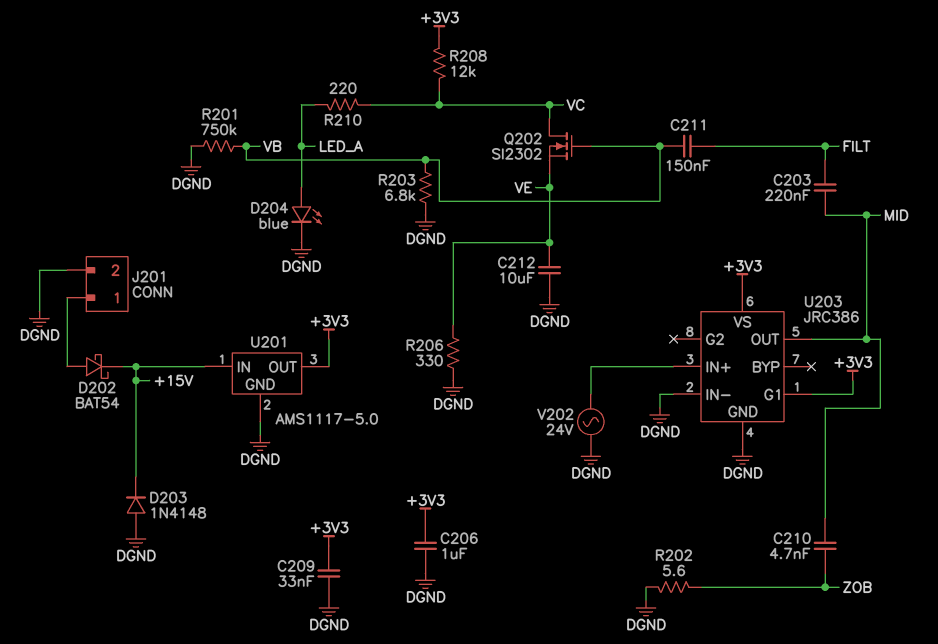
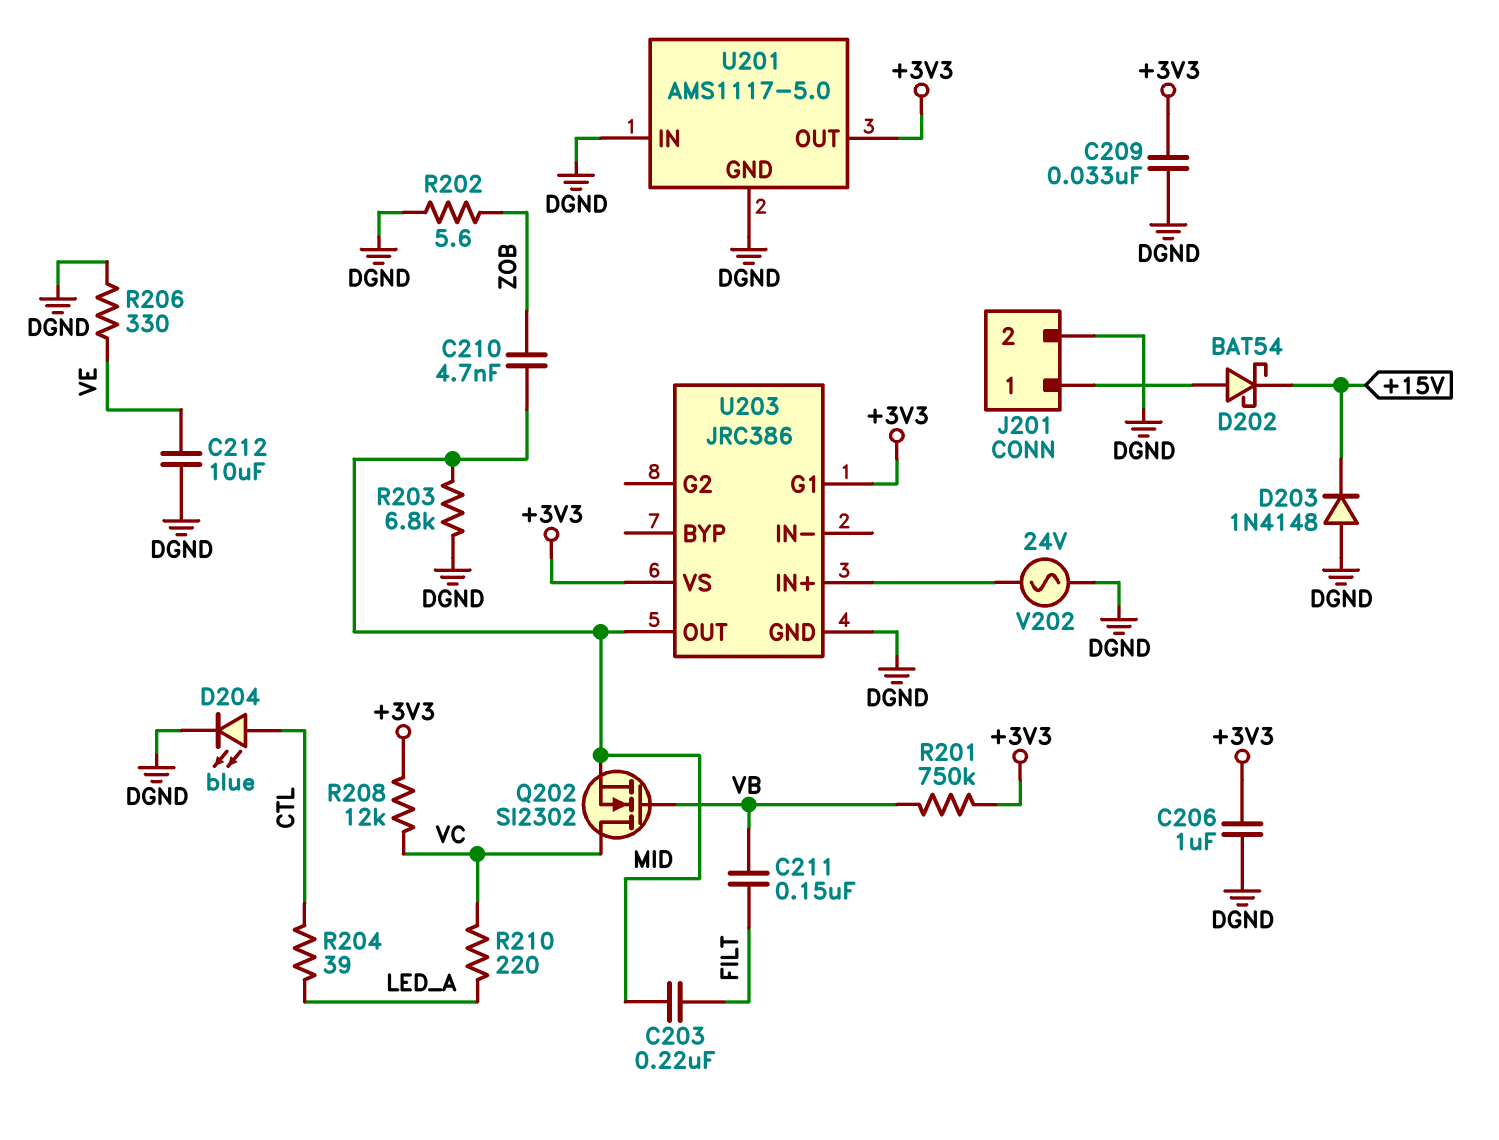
D204: LED blue (A LED_A, K DGND) -> LED blue (A CTL, K DGND)
Q202: NMOS SI2302 (G VB, D VC, S VE) -> NMOS SI2302 (G VB, D VC, S MID)
R201: 750k (DGND, VB) -> 750k (+3V3, VB)
R203: 6.8k (DGND, VB) -> 6.8k (DGND, MID)
R204: none -> 39 (CTL, LED_A)
U201 pin IN: +15V -> DGND
U203 pin IN-: DGND -> none

